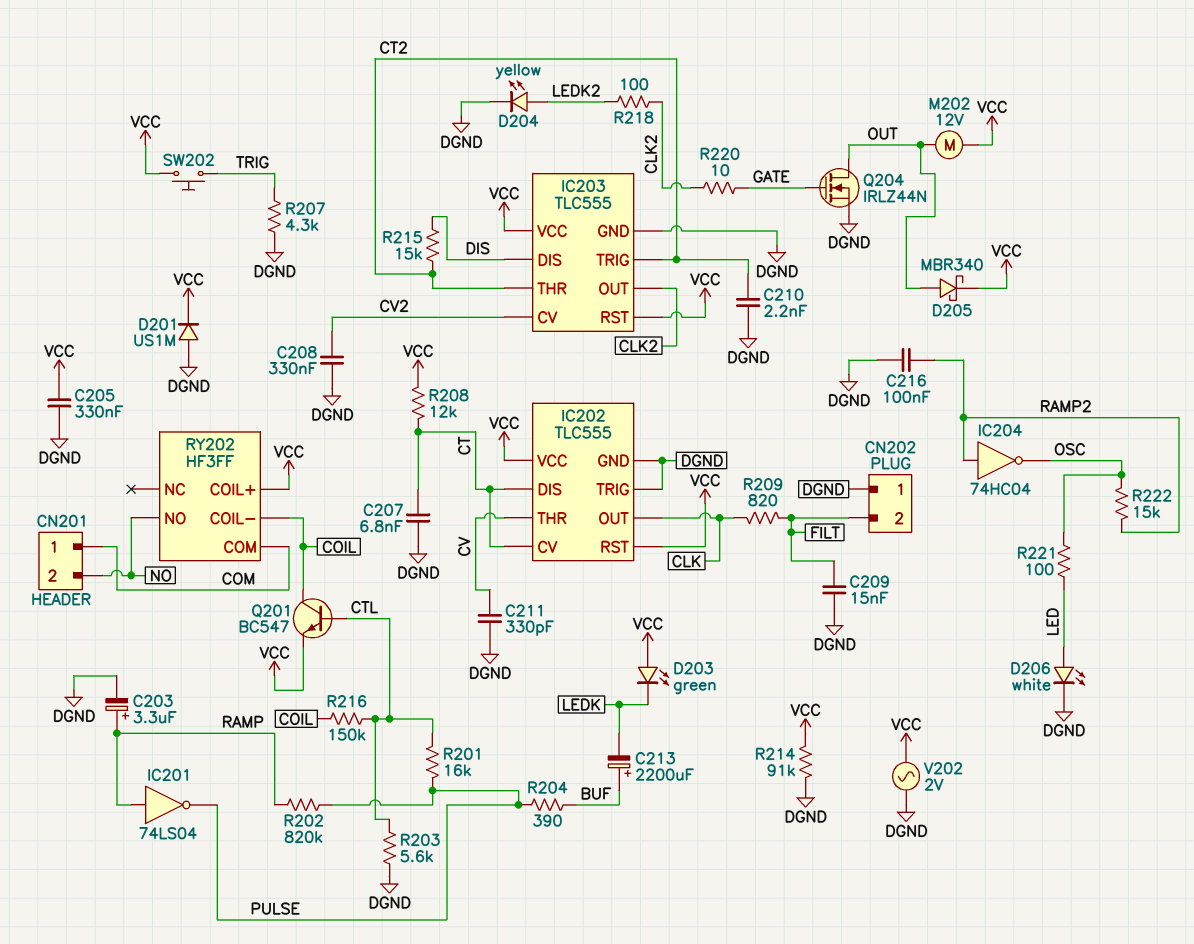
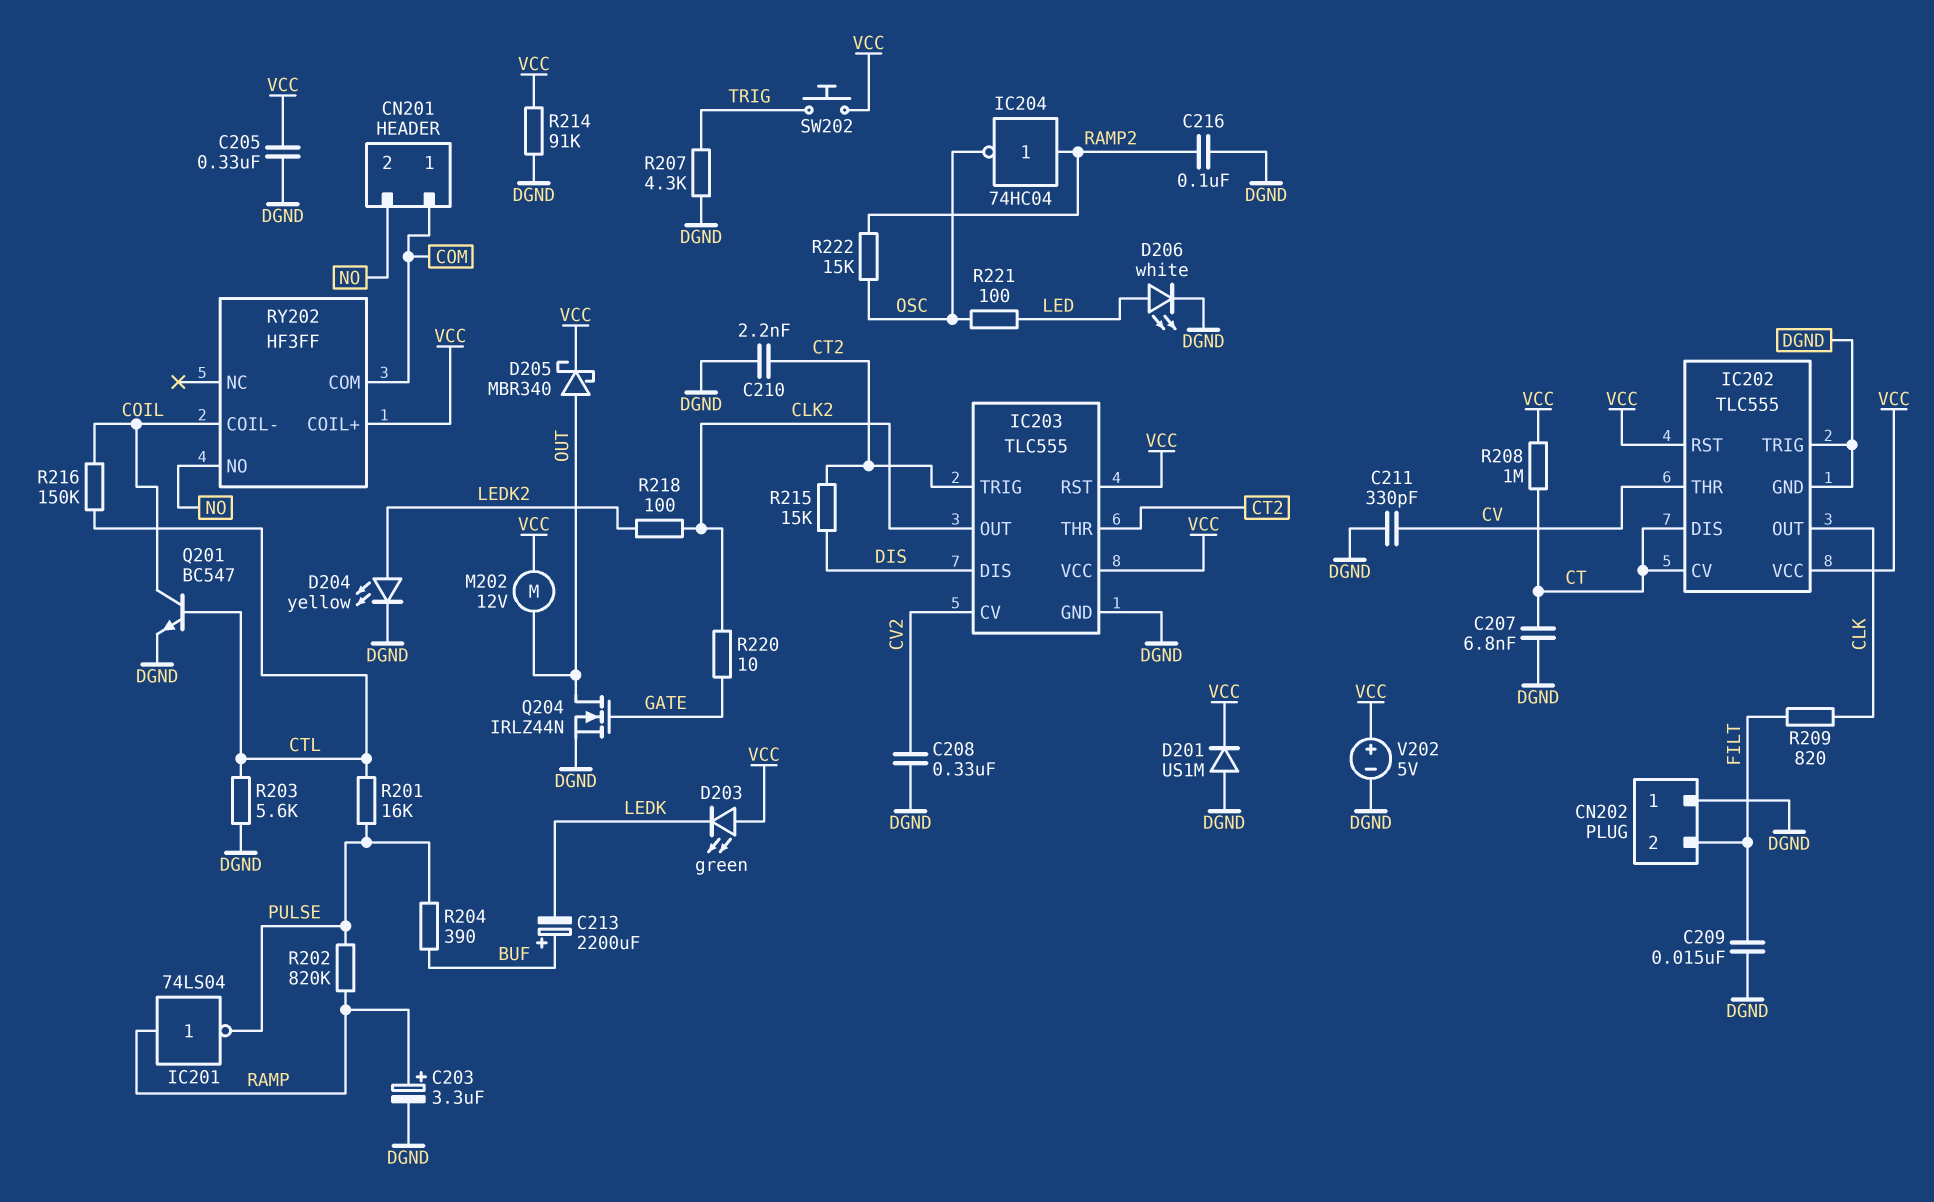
Q201: NPN BC547 (B CTL, C COIL, E VCC) -> NPN BC547 (B CTL, C COIL, E DGND)
R208: 12k (CT, VCC) -> 1M (CT, VCC)
V202: AC 2V (DGND, VCC) -> 5V (plus VCC, minus DGND)

